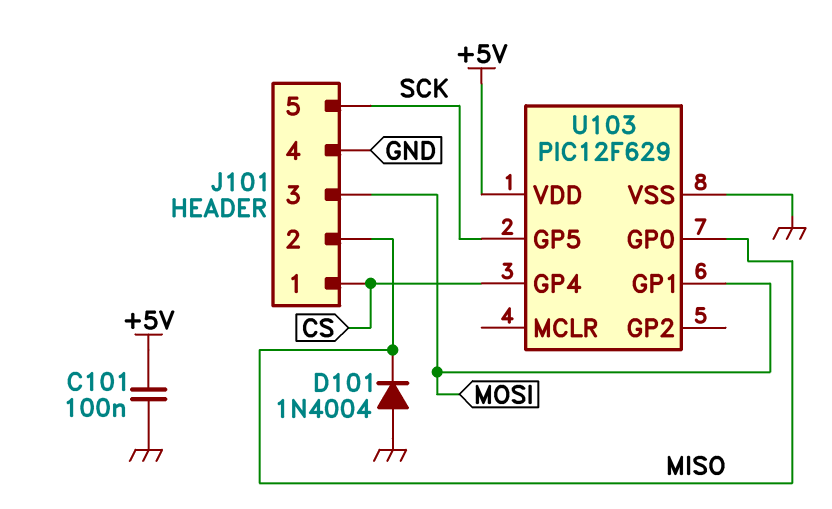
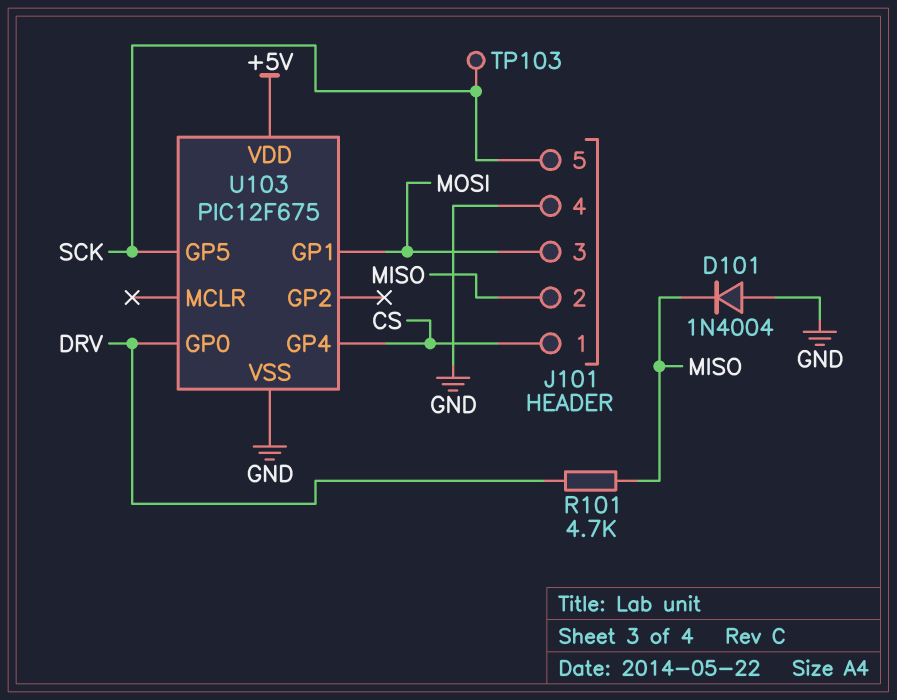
C101: 100nF (+5V, GND) -> none
R101: none -> 4.7k (DRV, MISO)
TP103: none -> test point (SCK)
U103: PIC12F629 -> PIC12F675
U103 pin GP0: MISO -> DRV

